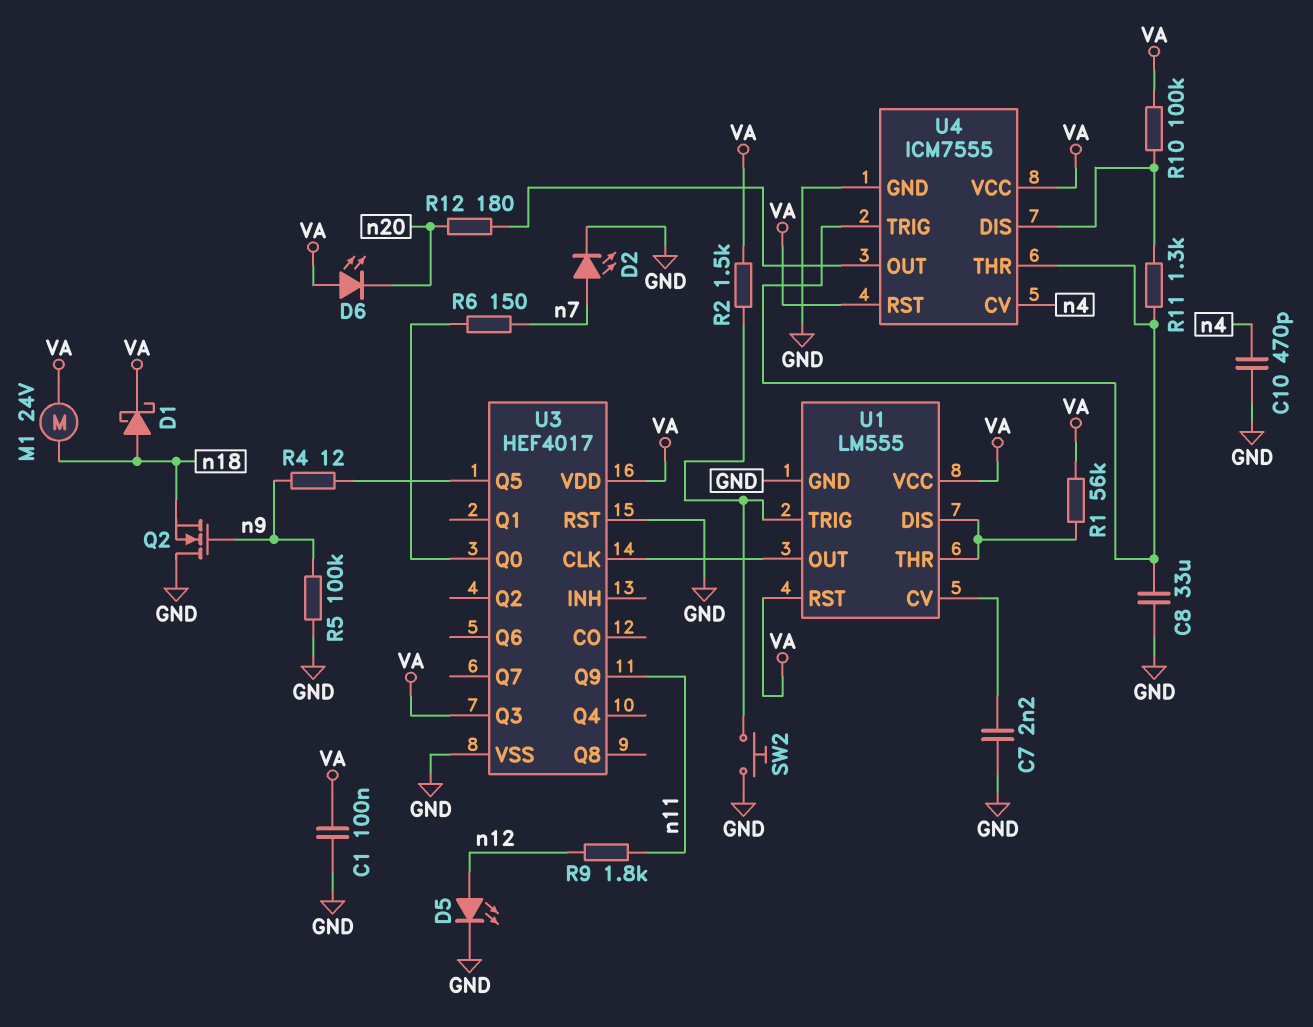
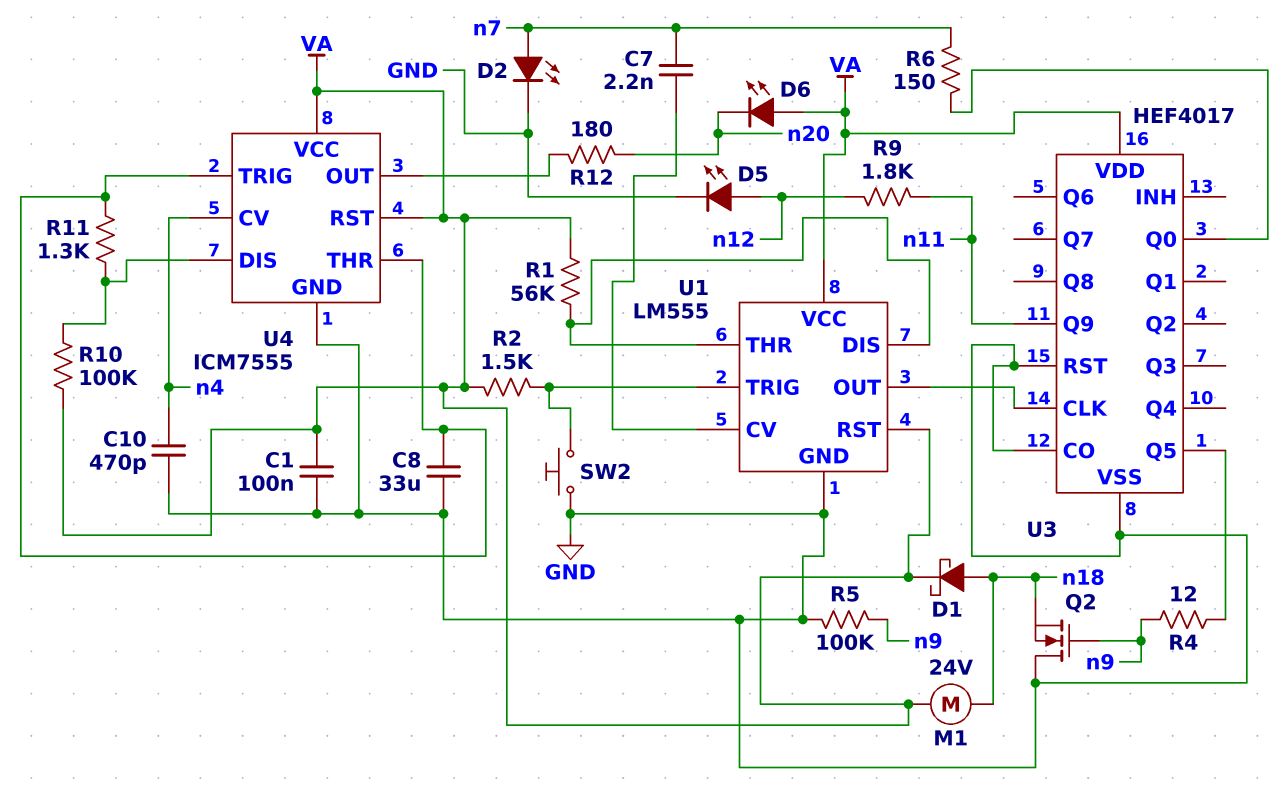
C7: 2.2nF (GND, U1/CV) -> 2.2nF (U1/CV, n7)
U3 pin CO: none -> GND
U3 pin Q3: VA -> none

